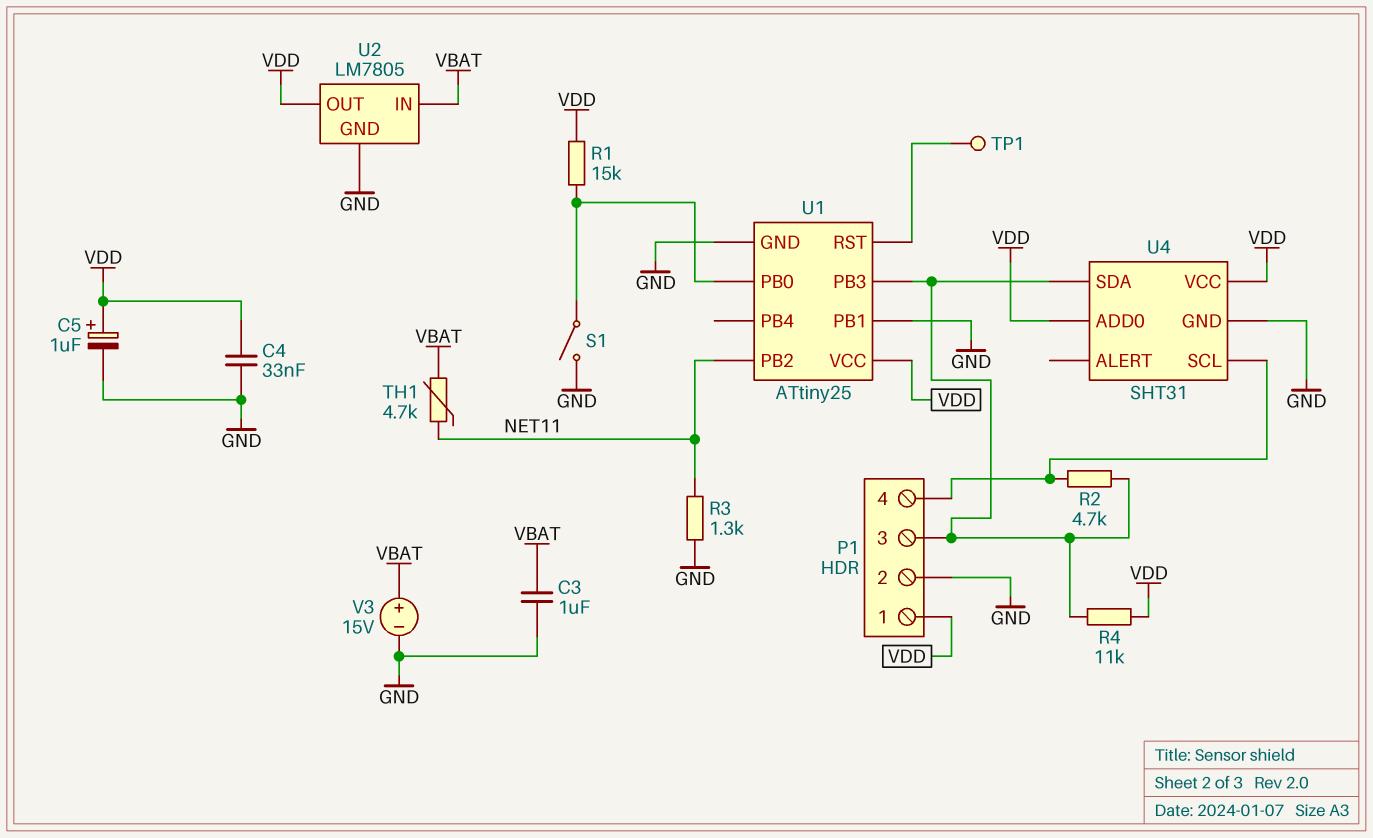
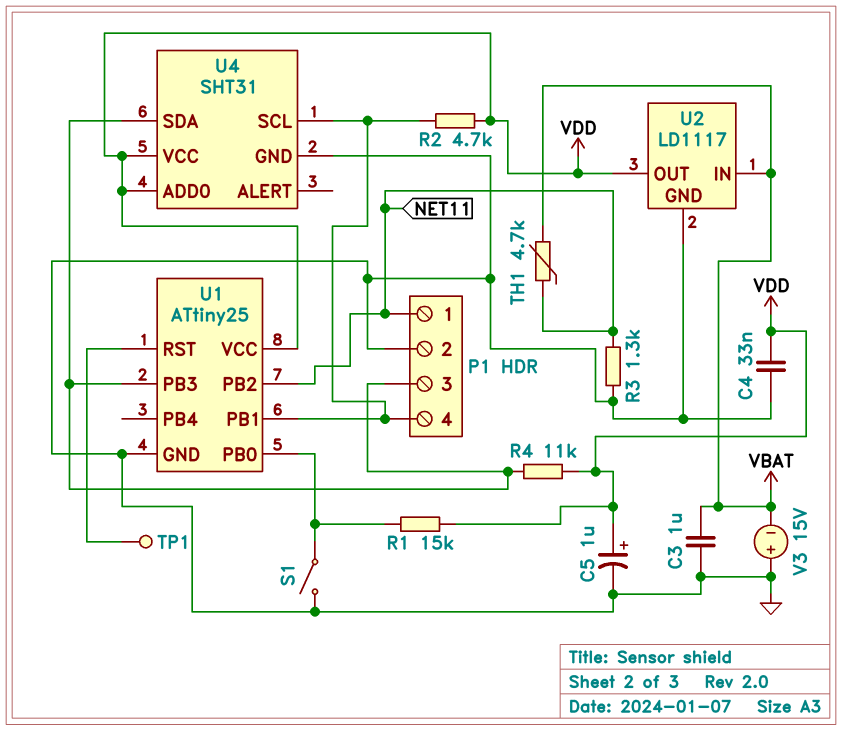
P1 pin 1: VDD -> NET11
R2: 4.7k (P1/3, P1/4) -> 4.7k (P1/4, VDD)
U1 pin PB1: GND -> P1/4
U2: LM7805 -> LD1117
V3: 15V (plus VBAT, minus GND) -> 15V (plus GND, minus VBAT)

